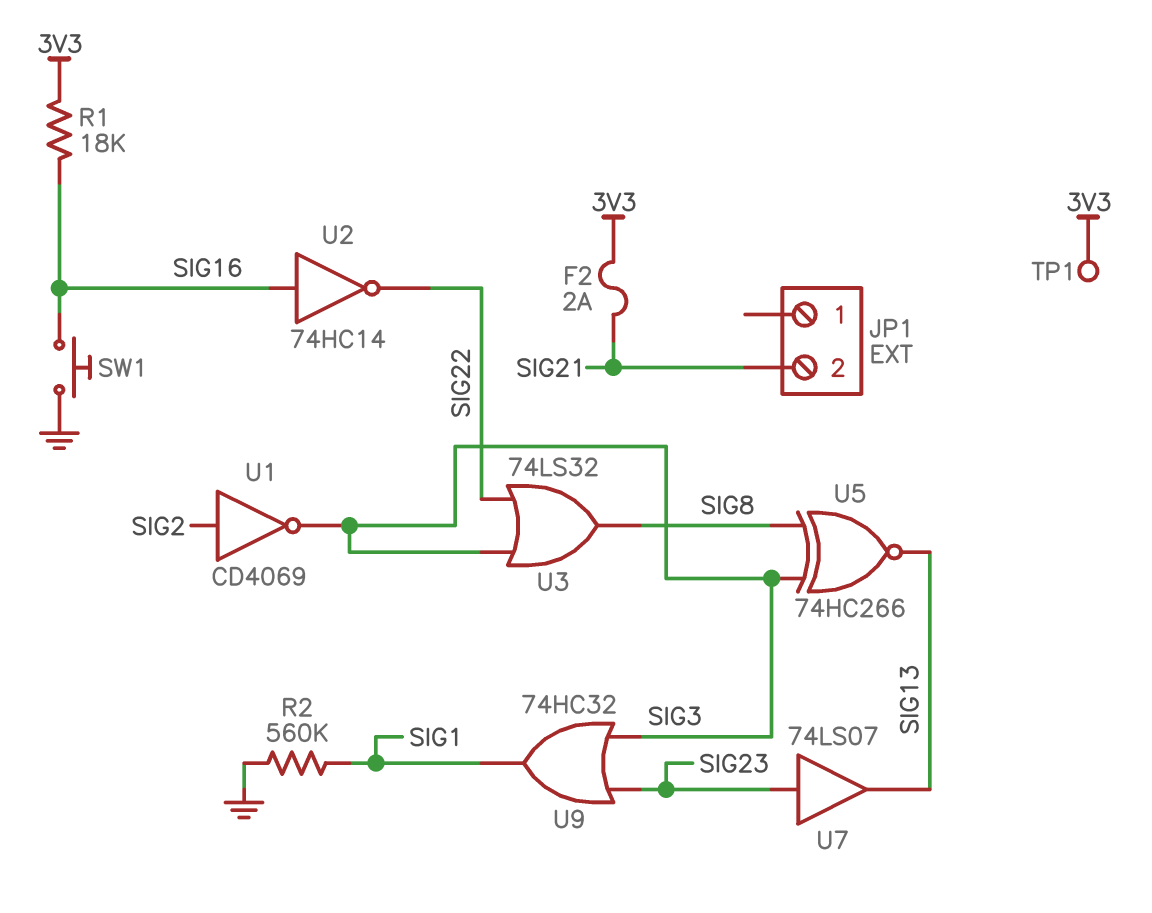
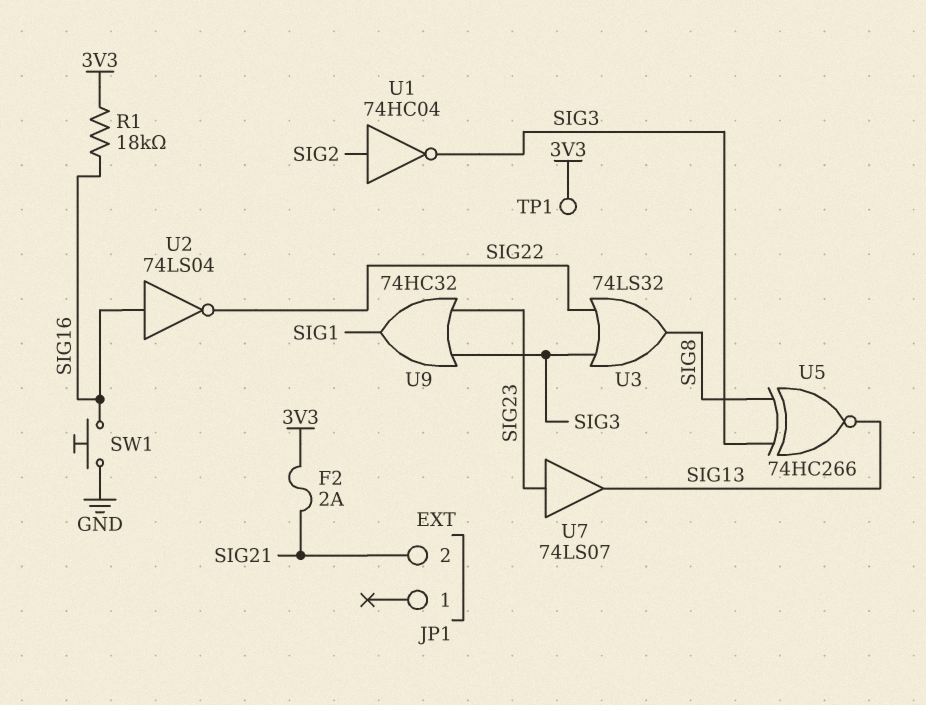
R2: 560k (GND, SIG1) -> none
U1: NOT CD4069 (in SIG2, out SIG3) -> NOT 74HC04 (in SIG2, out SIG3)
U2: NOT 74HC14 (in SIG16, out SIG22) -> NOT 74LS04 (in SIG16, out SIG22)

